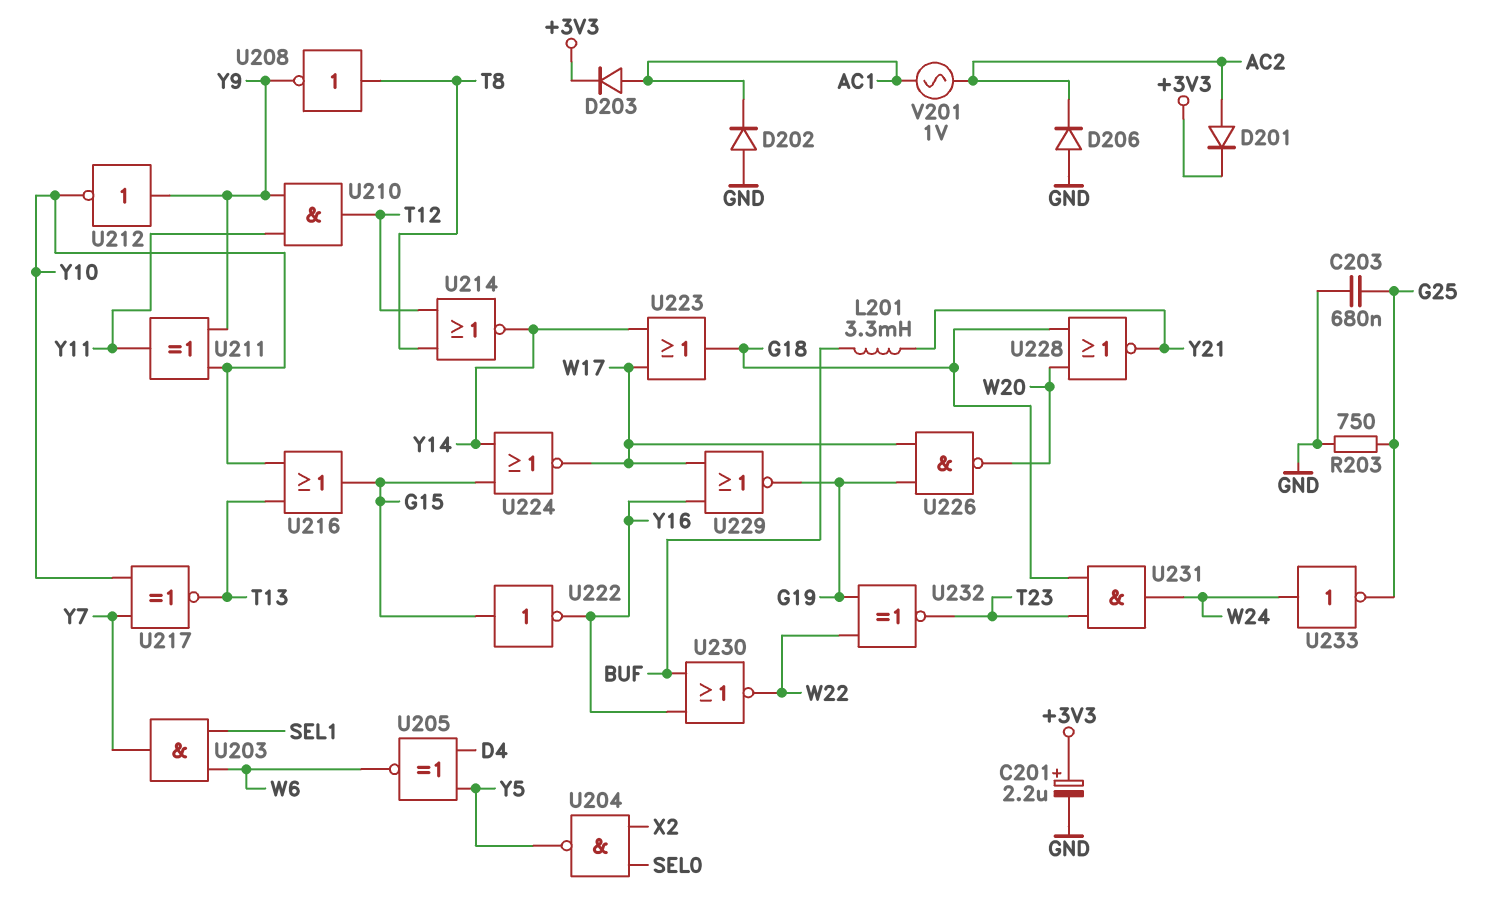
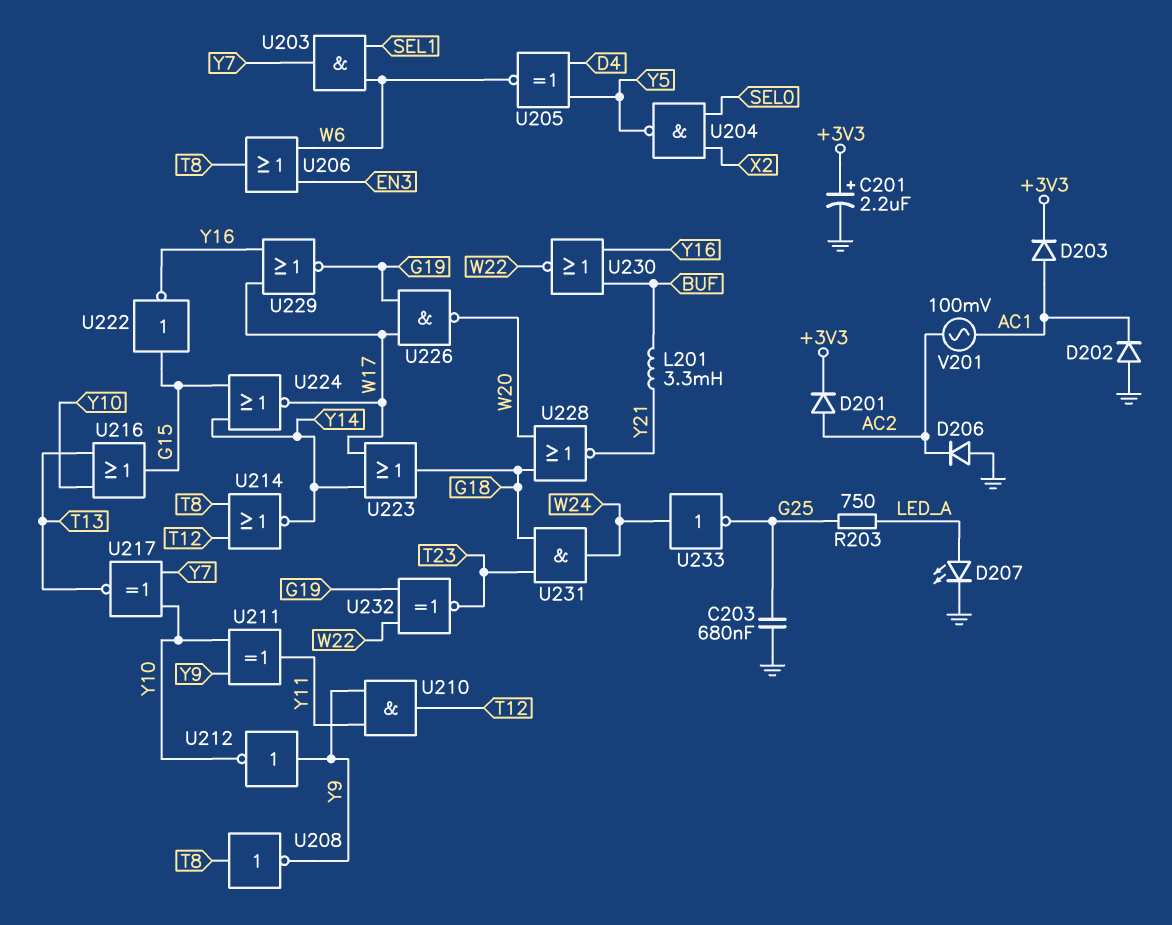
D207: none -> LED (A LED_A, K GND)
R203: 750 (G25, GND) -> 750 (G25, LED_A)
U206: none -> OR (in EN3, in W6, out T8)
V201: AC 1V (AC1, AC2) -> AC 100mV (AC1, AC2)

